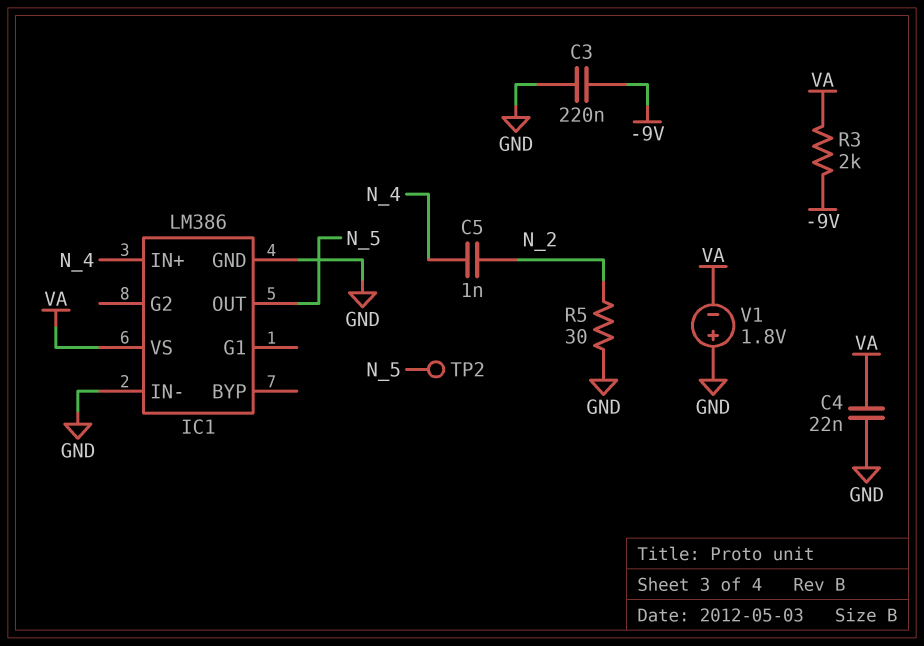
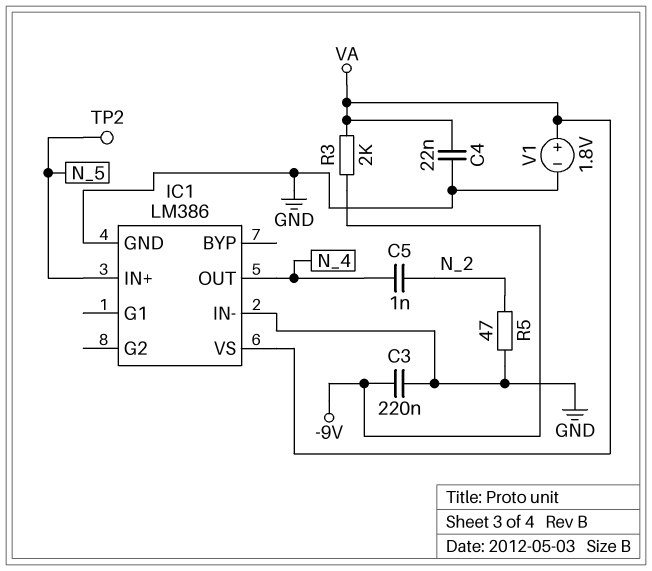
IC1 pin IN+: N_4 -> N_5
IC1 pin OUT: N_5 -> N_4
R5: 30 (GND, N_2) -> 47 (GND, N_2)
V1: 1.8V (plus GND, minus VA) -> 1.8V (plus VA, minus GND)

